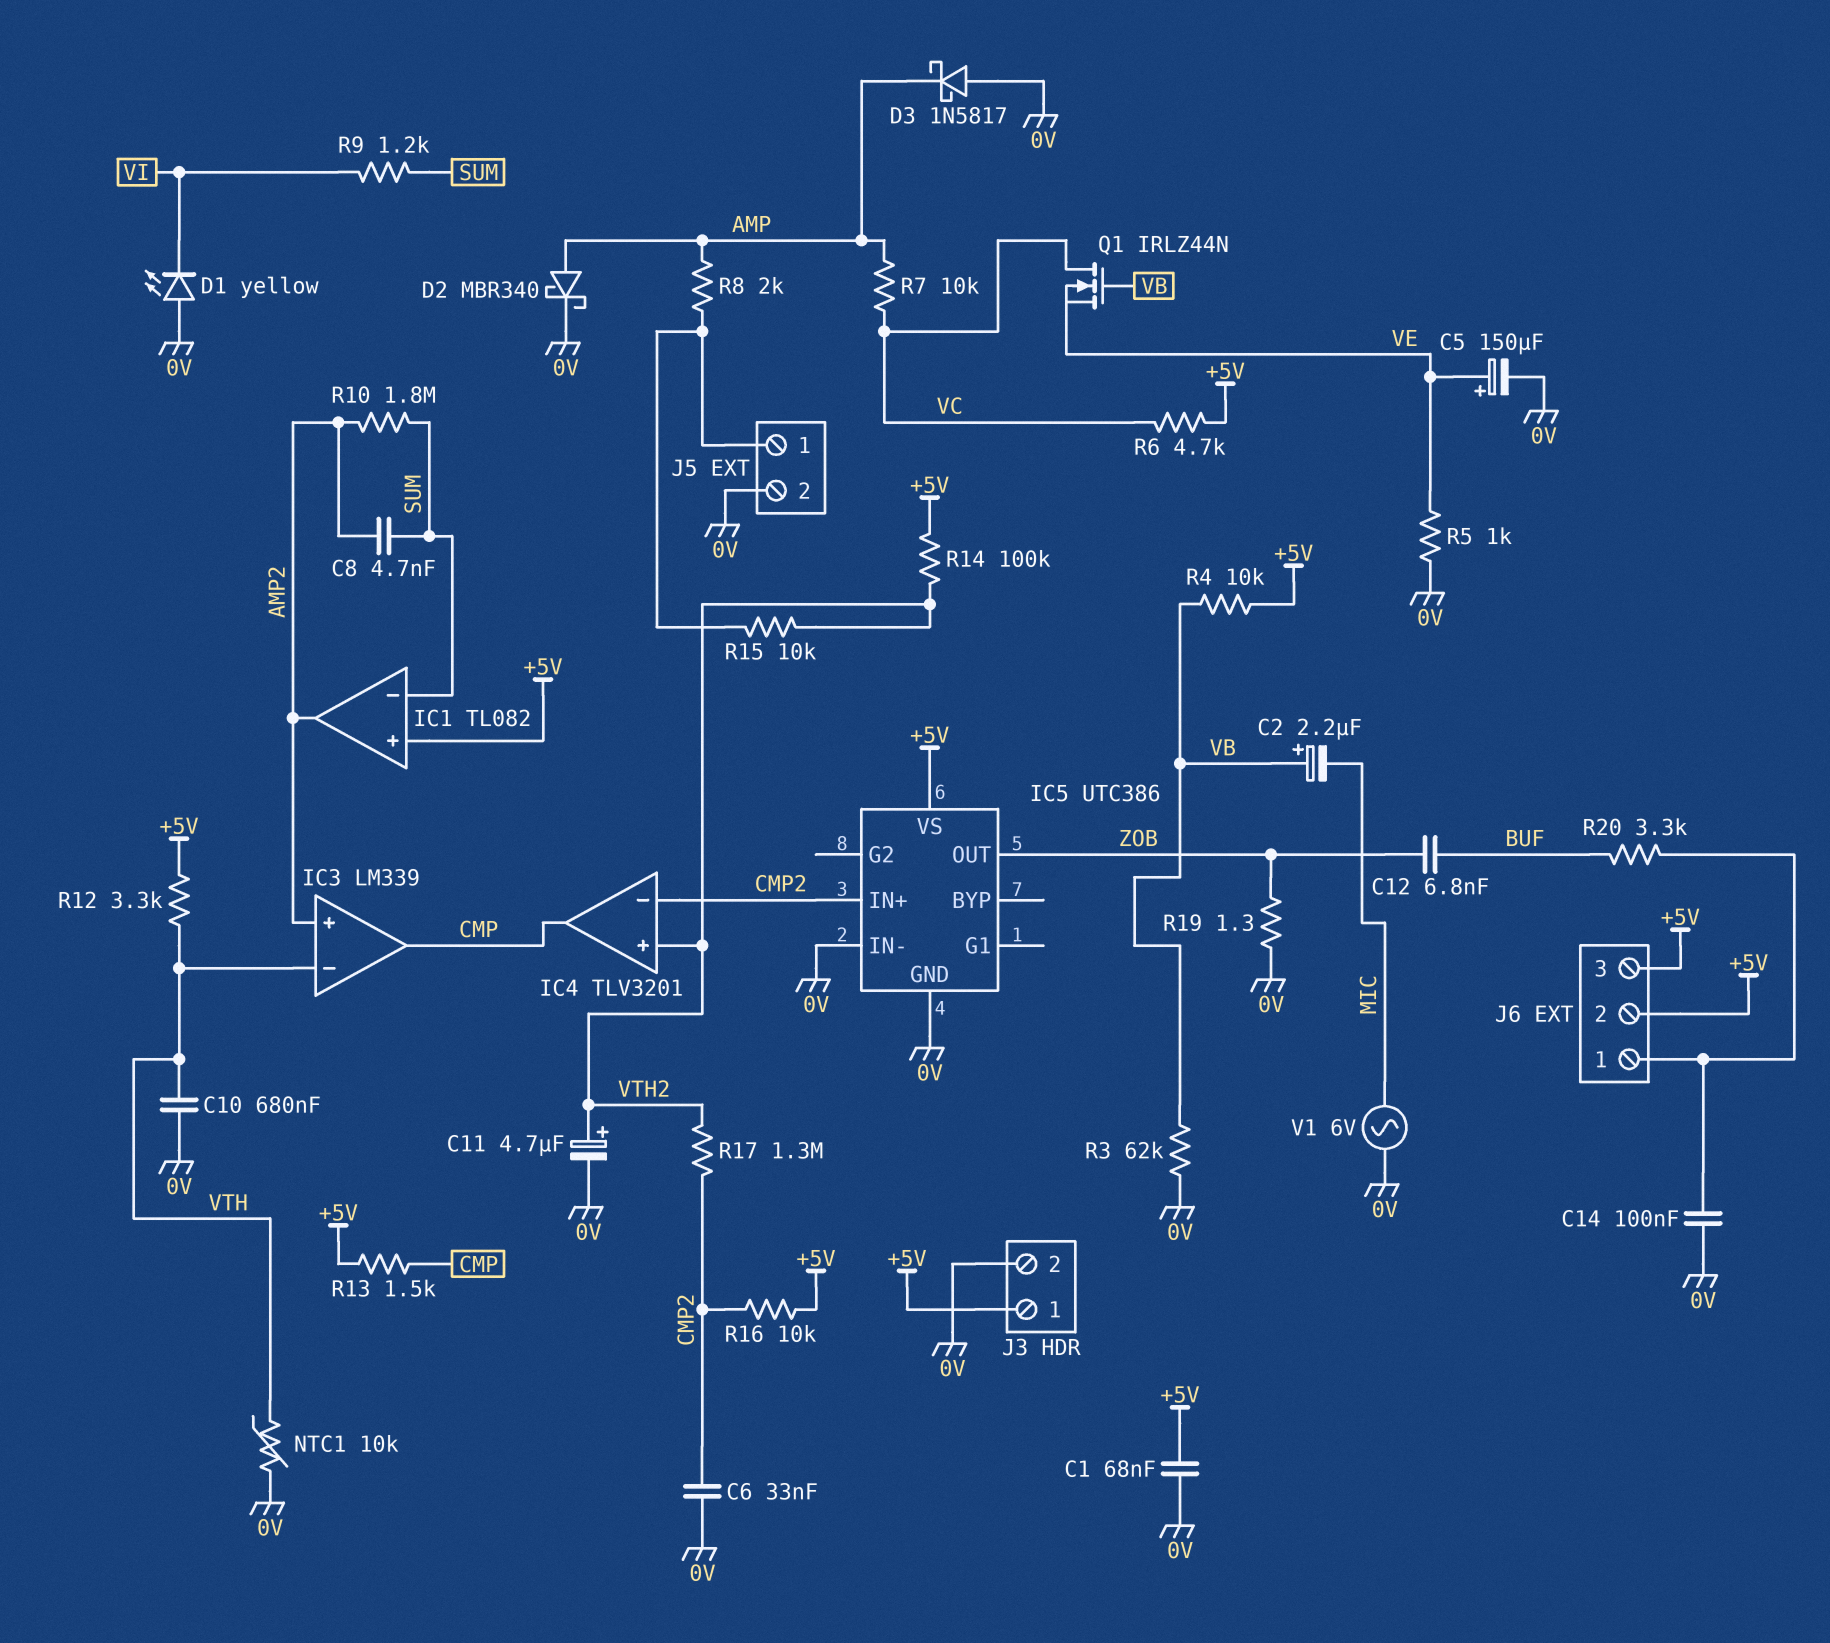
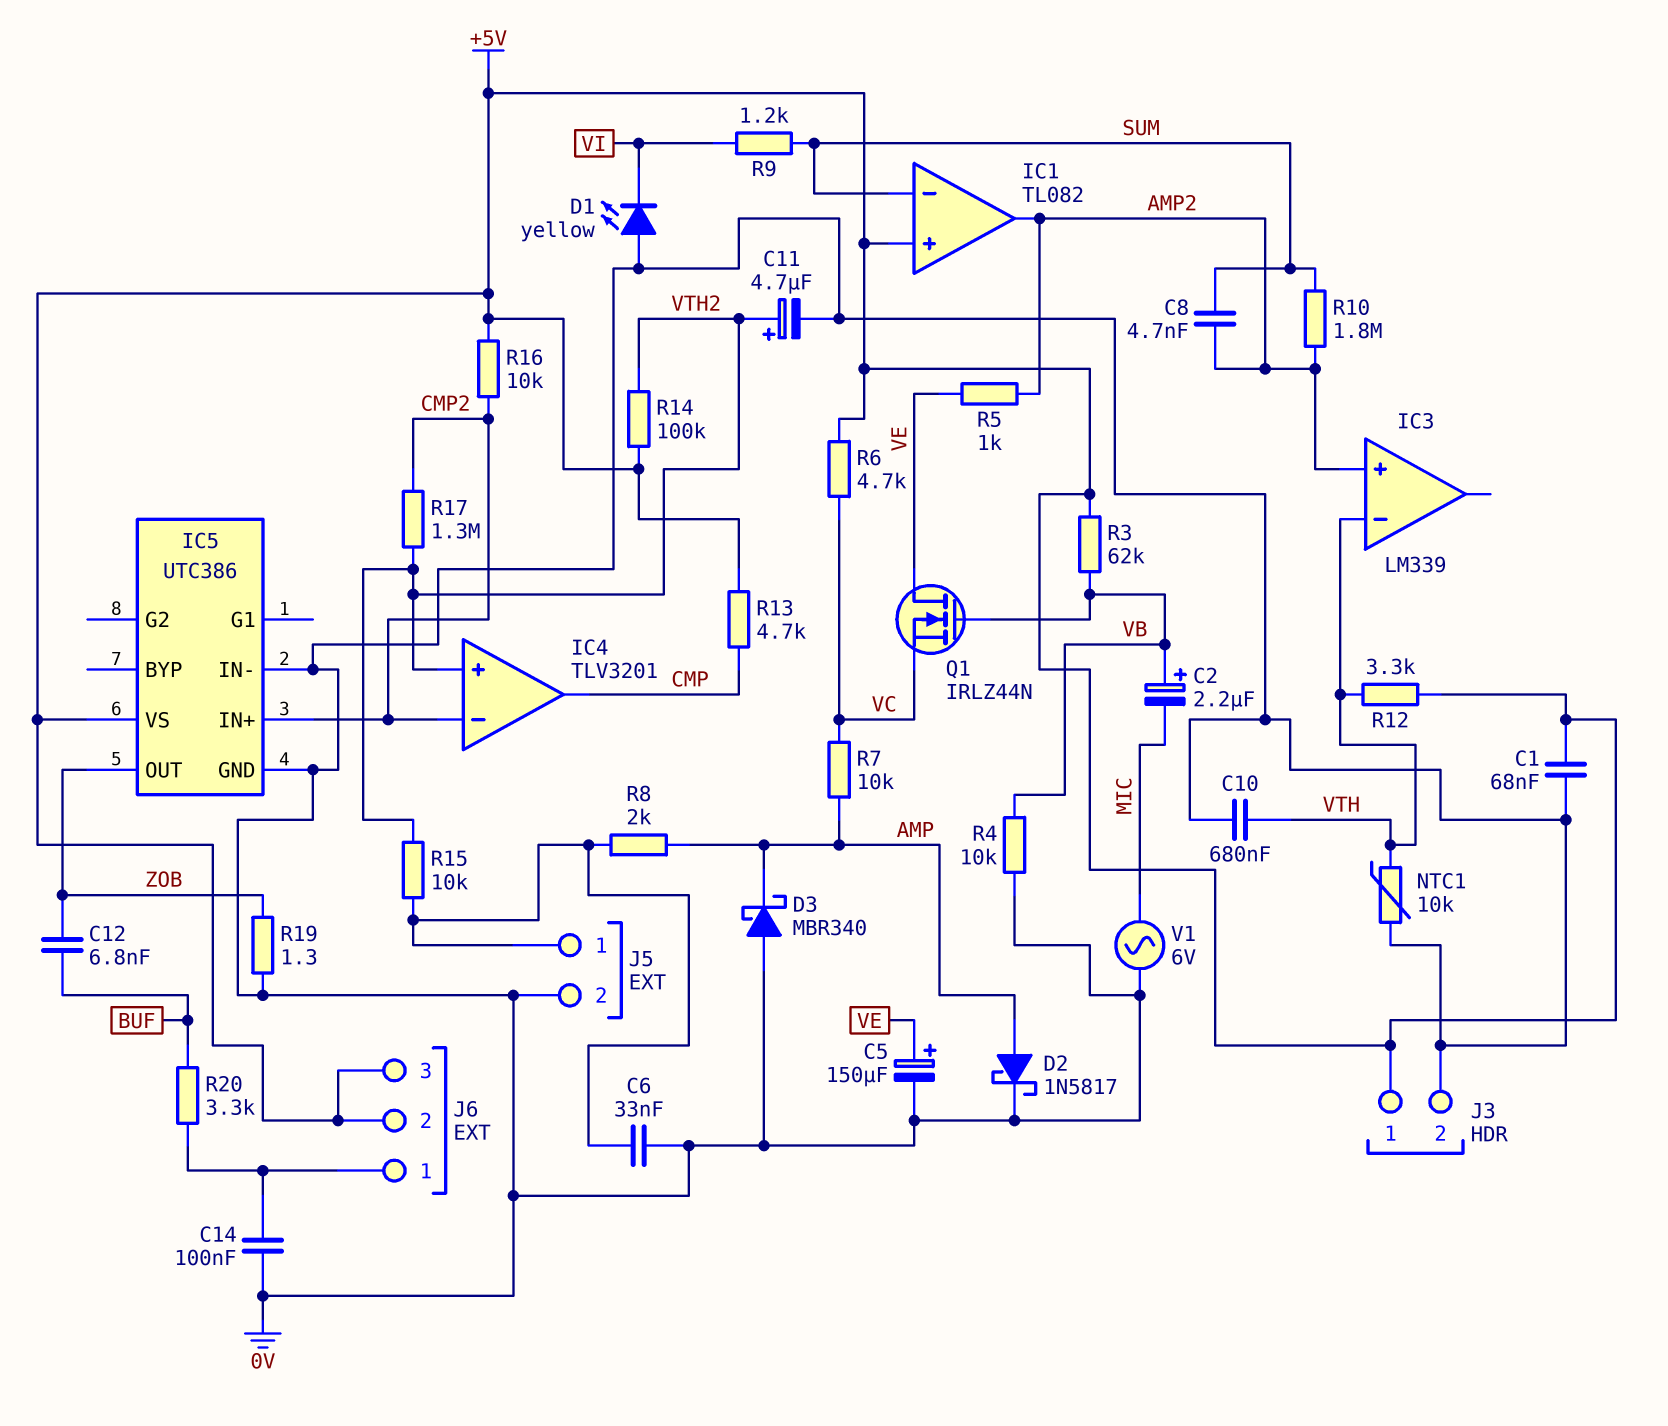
C6: 33nF (0V, CMP2) -> 33nF (0V, J5/1)
D2: schottky MBR340 (A AMP, K 0V) -> schottky 1N5817 (A AMP, K 0V)
D3: schottky 1N5817 (A 0V, K AMP) -> schottky MBR340 (A 0V, K AMP)
IC3 pin out: CMP -> none
Q1: NMOS IRLZ44N (G VB, D VC, S VE) -> NMOS IRLZ44N (G VB, D VE, S VC)
R3: 62k (0V, VB) -> 62k (+5V, VB)
R4: 10k (+5V, VB) -> 10k (0V, VB)
R5: 1k (0V, VE) -> 1k (AMP2, VE)
R13: 1.5k (+5V, CMP) -> 4.7k (+5V, CMP)

